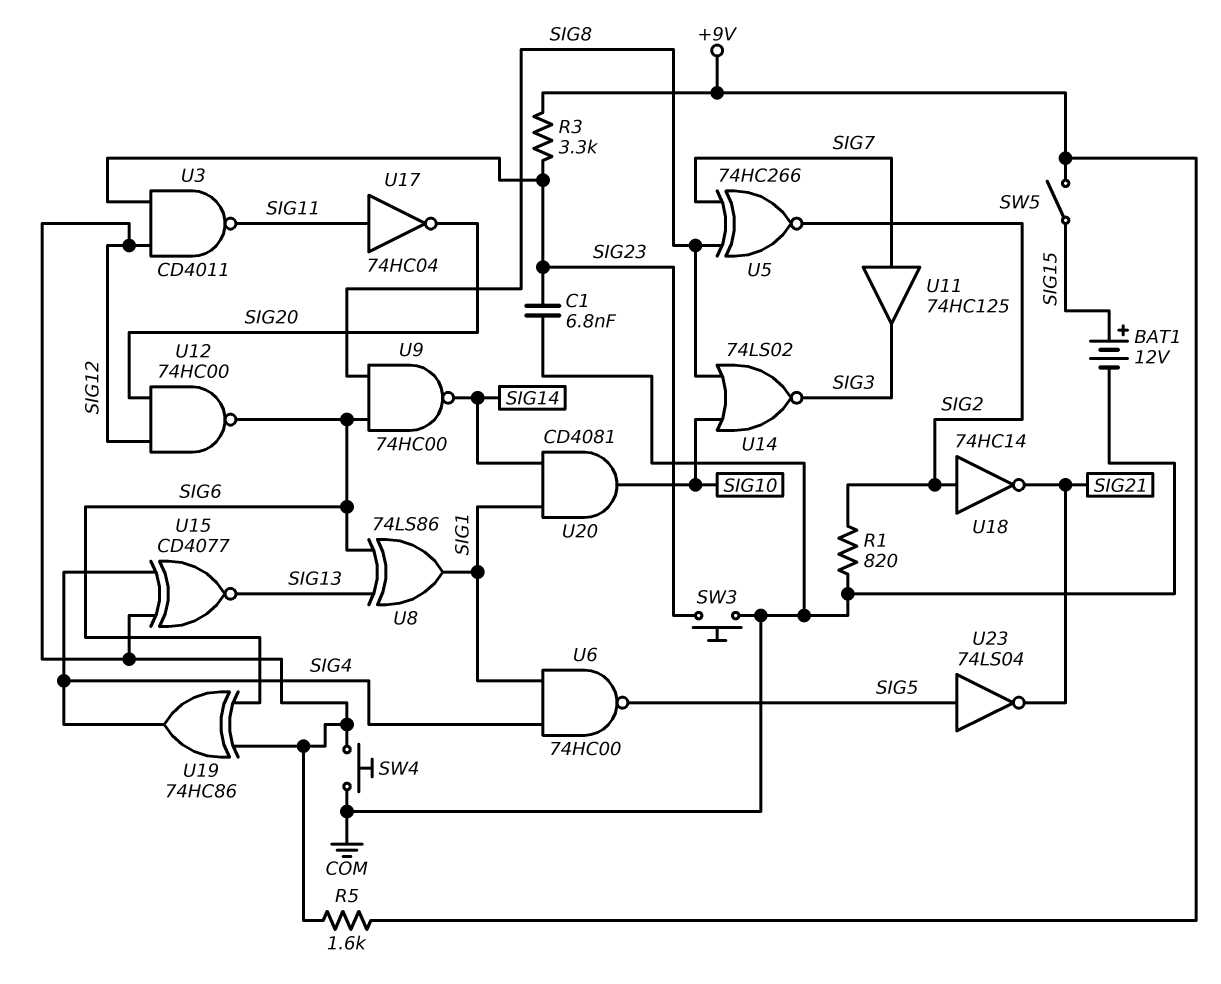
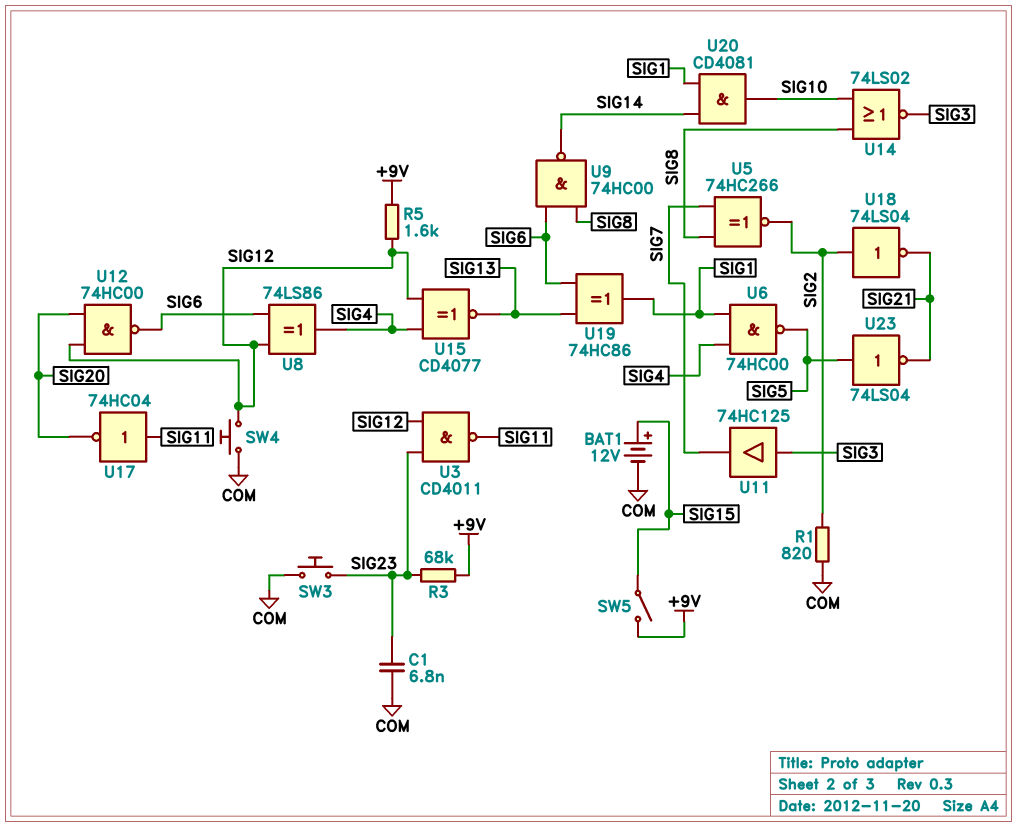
R3: 3.3k (+9V, SIG23) -> 68k (+9V, SIG23)
U8: XOR 74LS86 (in SIG6, in SIG13, out SIG1) -> XOR 74LS86 (in SIG6, in SIG12, out SIG4)
U11: buffer 74HC125 (in SIG7, out SIG3) -> buffer 74HC125 (in SIG3, out SIG7)
U18: NOT 74HC14 (in SIG2, out SIG21) -> NOT 74LS04 (in SIG2, out SIG21)
U19: XOR 74HC86 (in SIG6, in SIG12, out SIG4) -> XOR 74HC86 (in SIG6, in SIG13, out SIG1)

